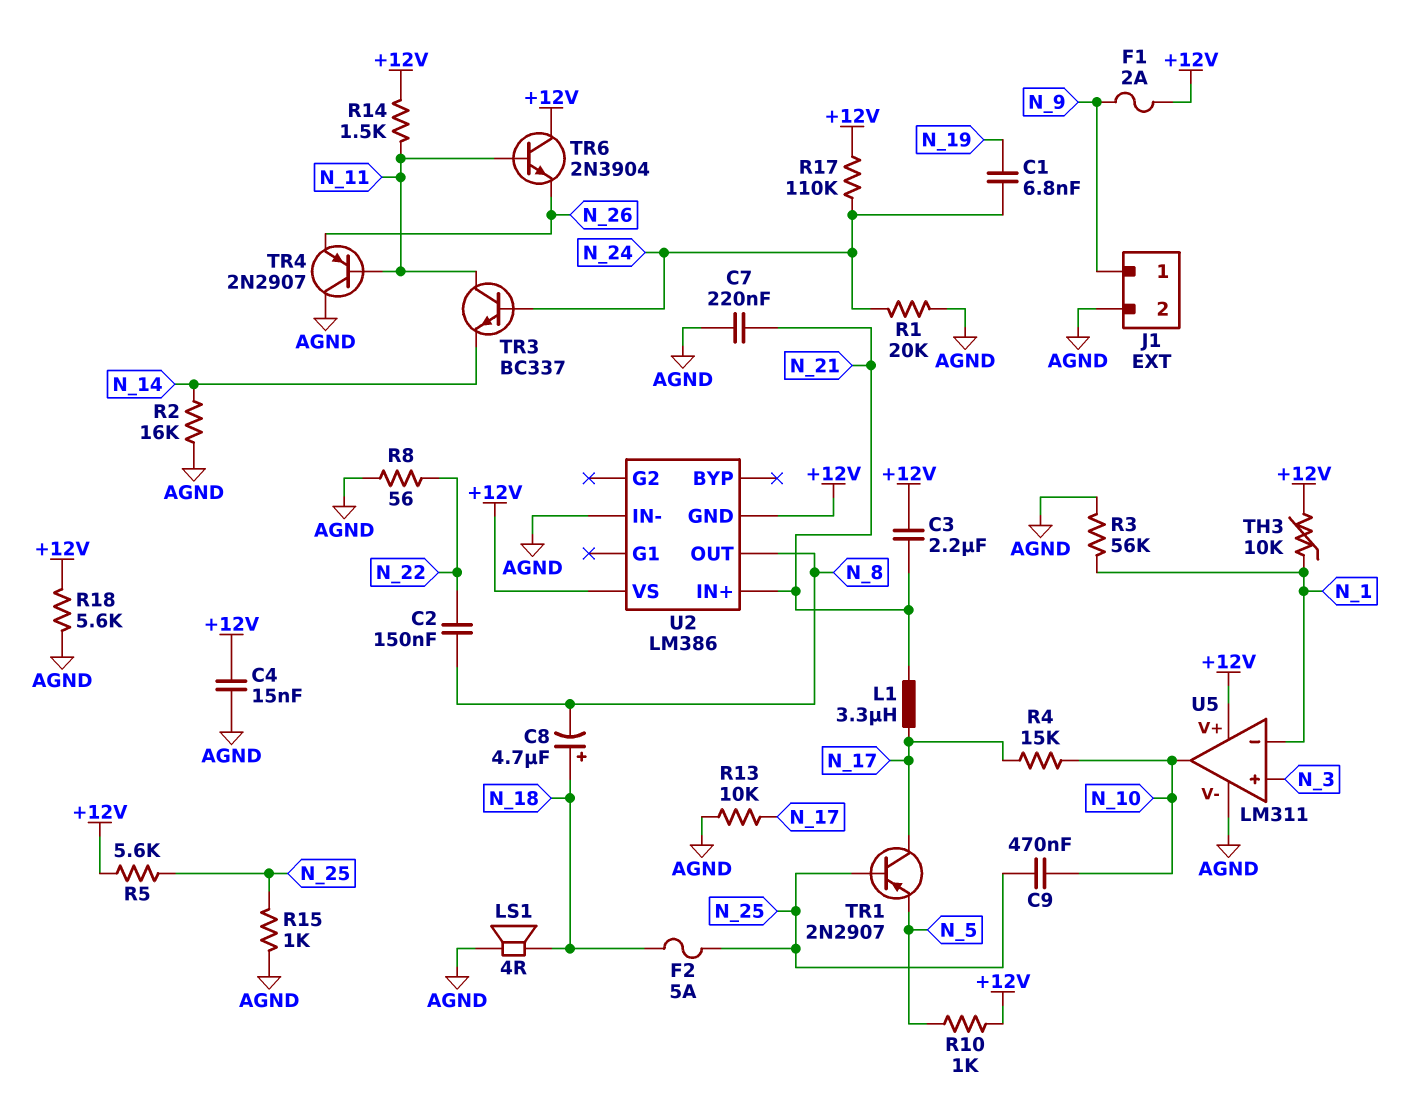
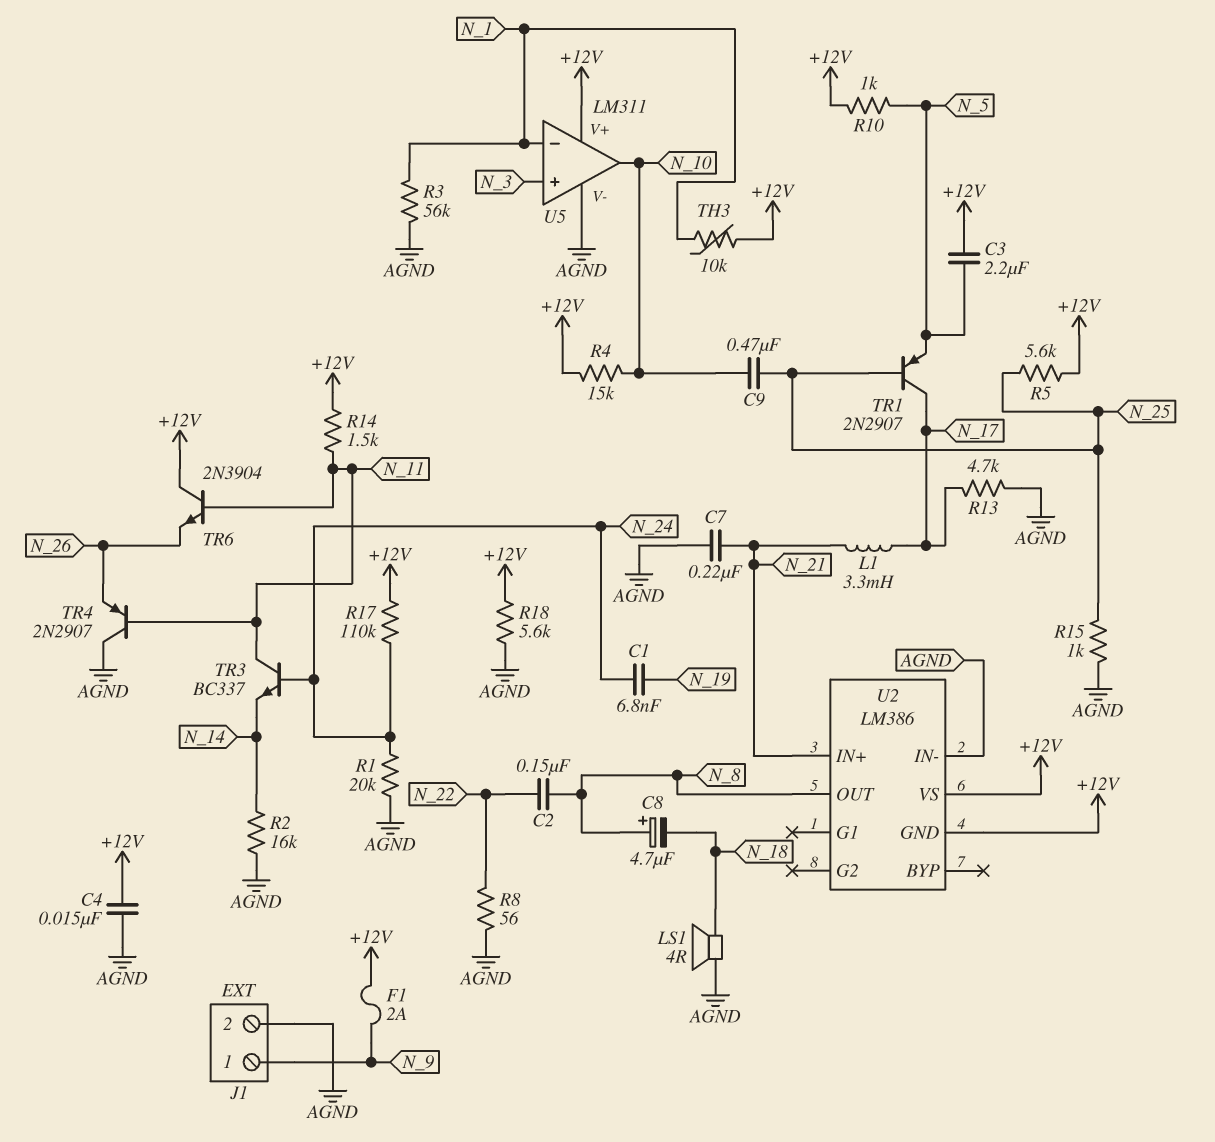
C3: 2.2uF (+12V, N_21) -> 2.2uF (+12V, N_5)
C8: 4.7uF (plus N_18, minus N_8) -> 4.7uF (plus N_8, minus N_18)
F2: 5A (N_18, N_25) -> none
L1: 3.3uH (N_17, N_21) -> 3.3mH (N_17, N_21)
R4: 15k (N_10, N_17) -> 15k (+12V, N_10)
R13: 10k (AGND, N_17) -> 4.7k (AGND, N_17)

